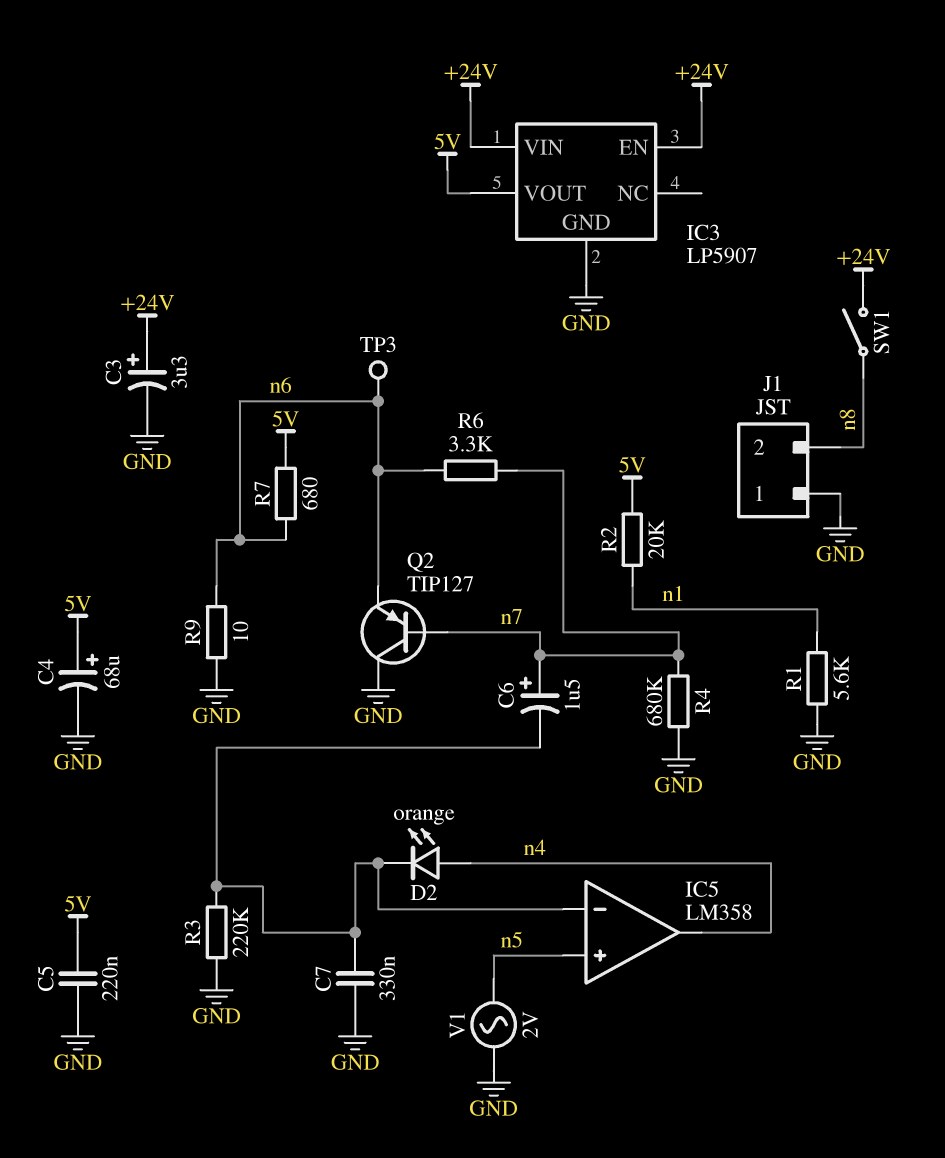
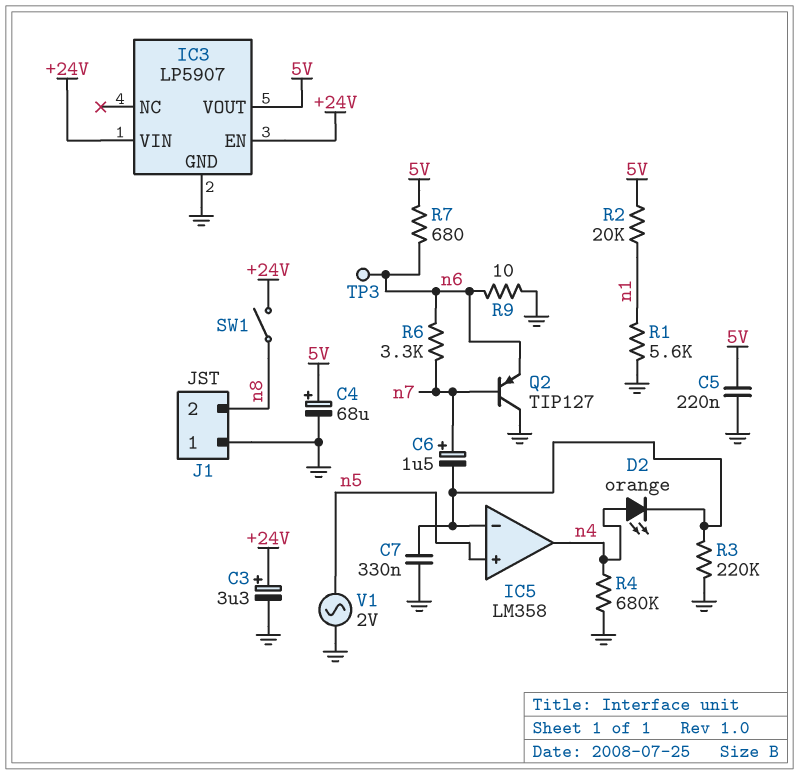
R4: 680k (GND, n7) -> 680k (GND, n4)

